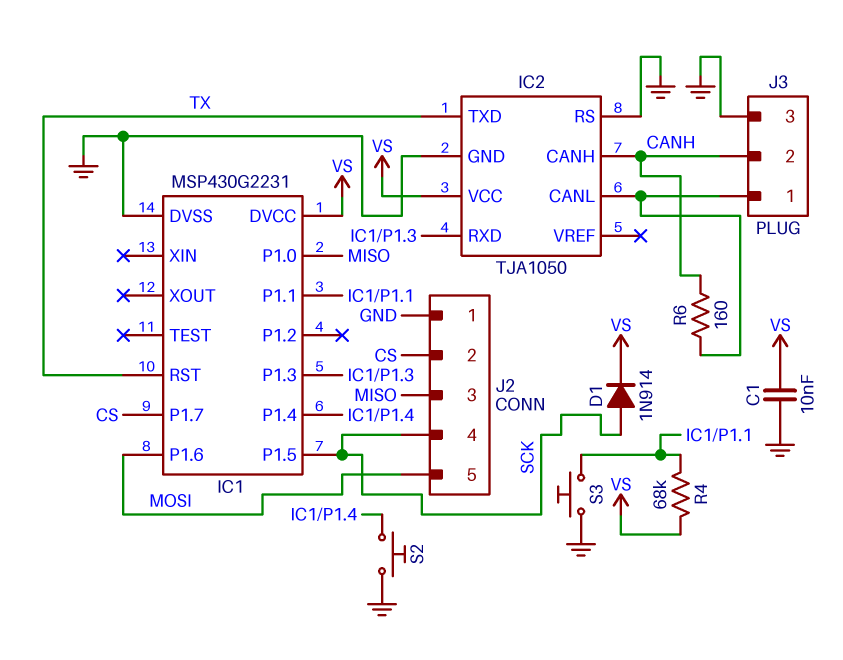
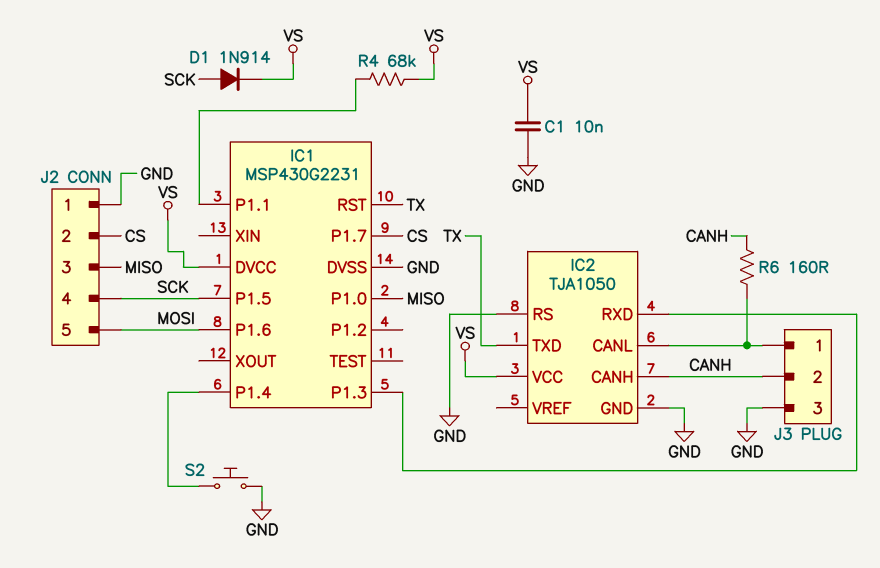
S3: button (GND, IC1/P1.1) -> none

